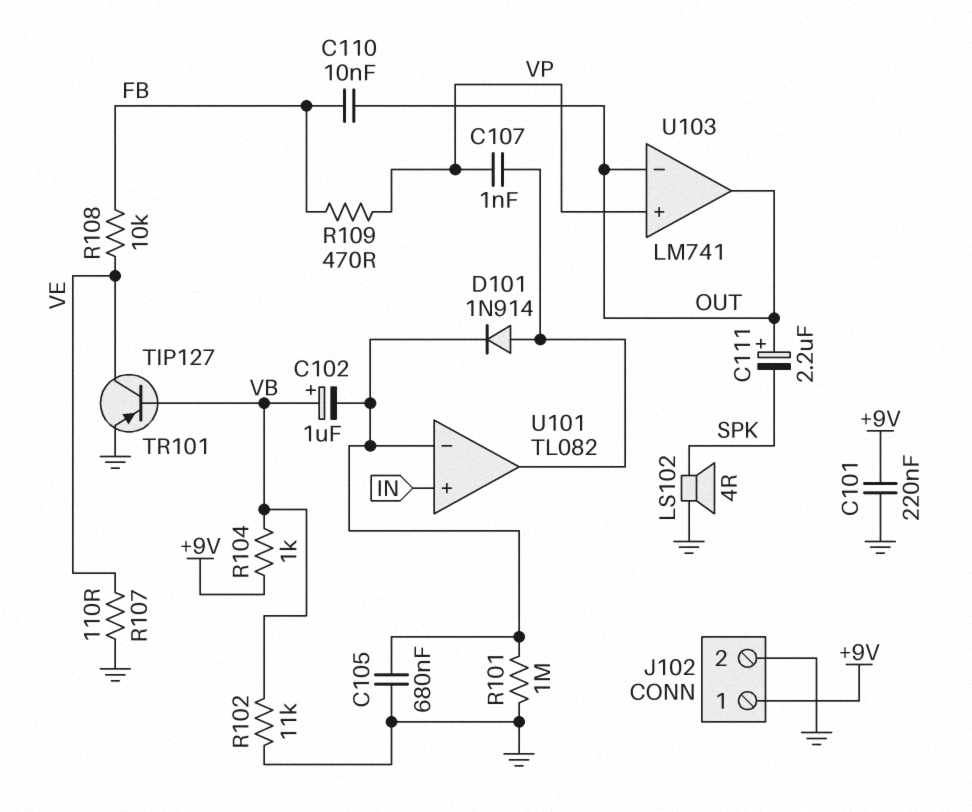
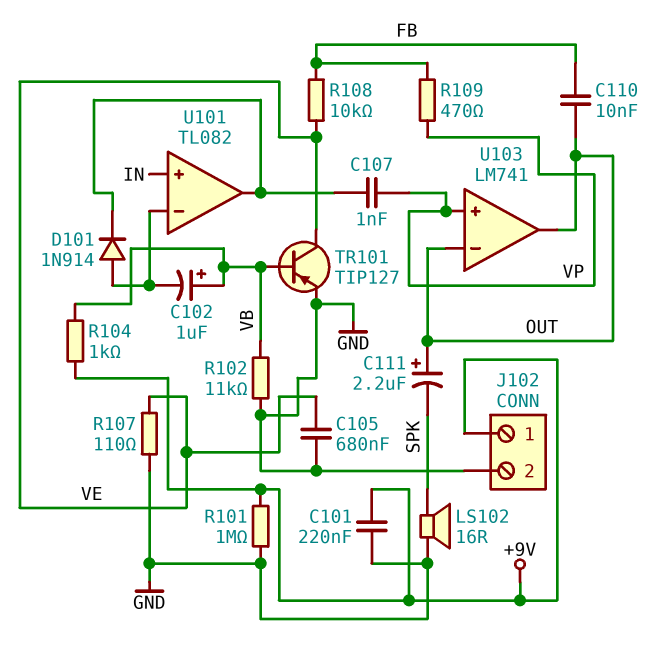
C105: 680nF (GND, U101/in-) -> 680nF (GND, VE)
D101: diode 1N914 (A U101/out, K U101/in-) -> diode 1N914 (A U101/in-, K U101/out)
LS102: speaker 4R (GND, SPK) -> speaker 16R (GND, SPK)
R101: 1M (GND, U101/in-) -> 1M (+9V, GND)

